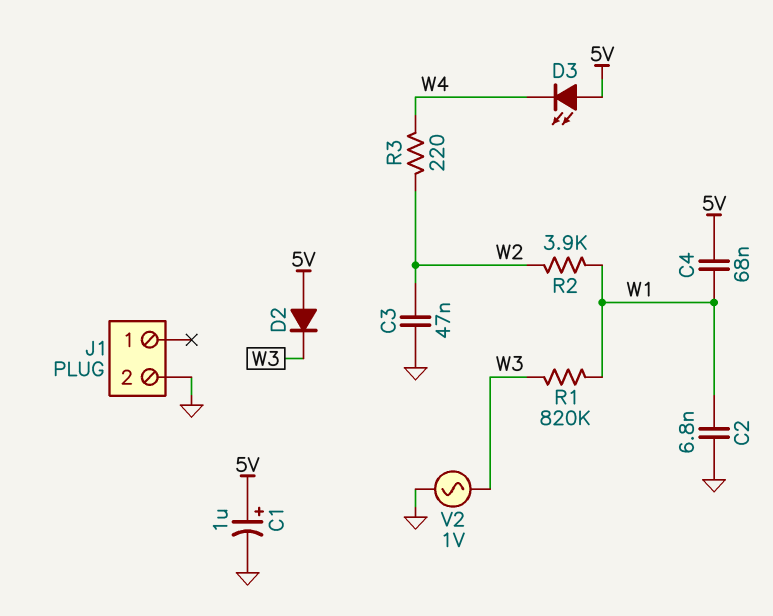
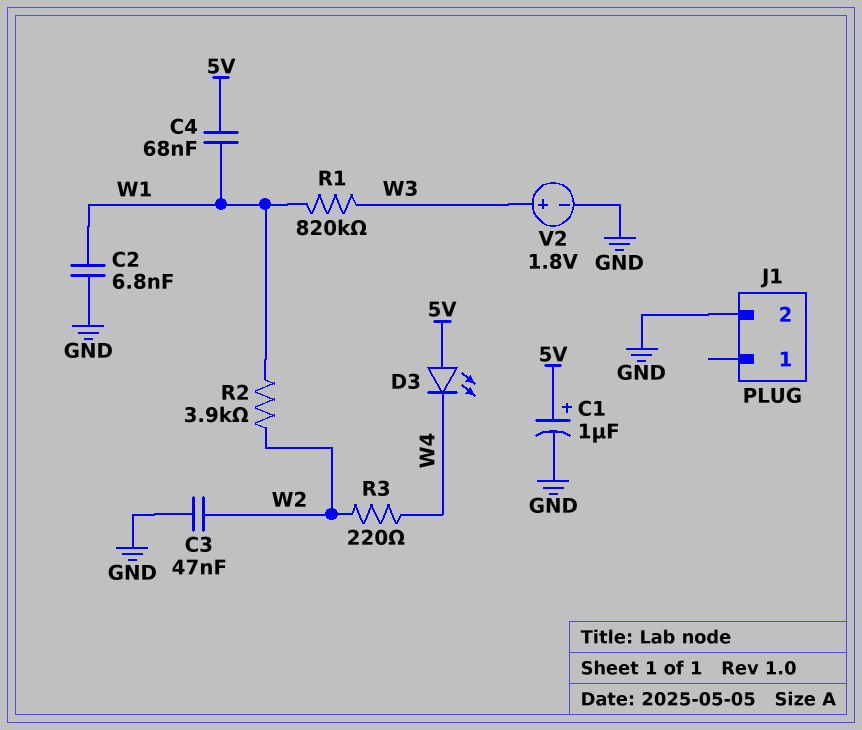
D2: diode (A 5V, K W3) -> none
V2: AC 1V (GND, W3) -> 1.8V (plus W3, minus GND)

